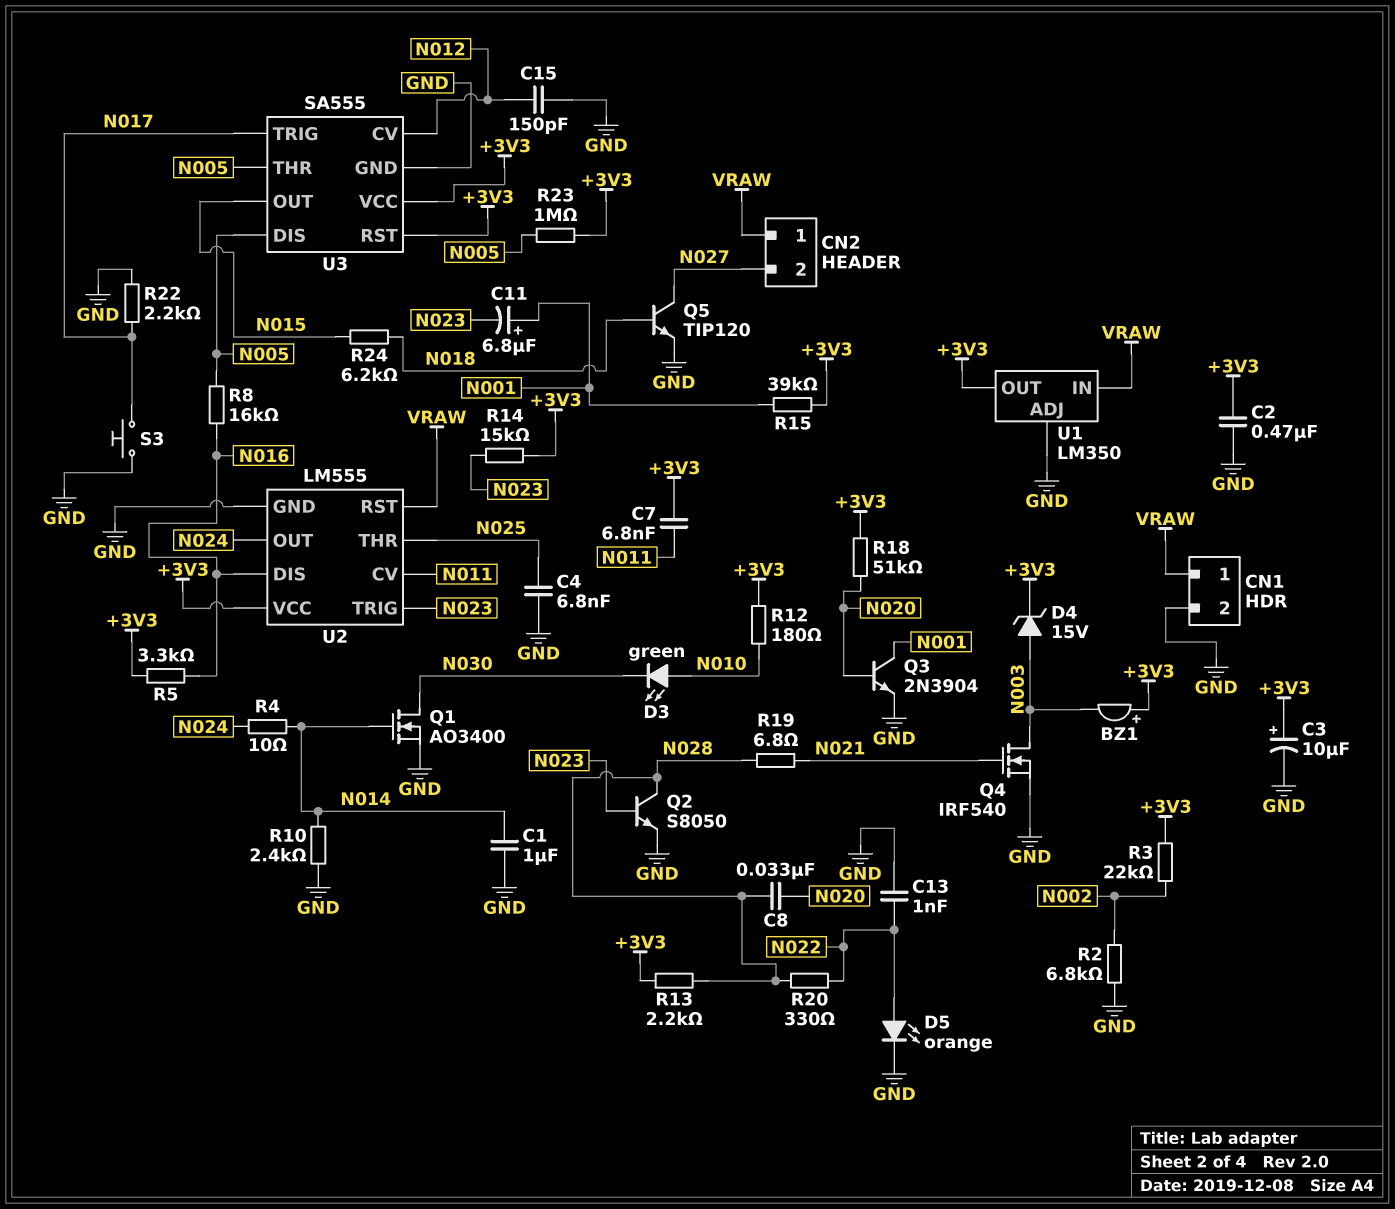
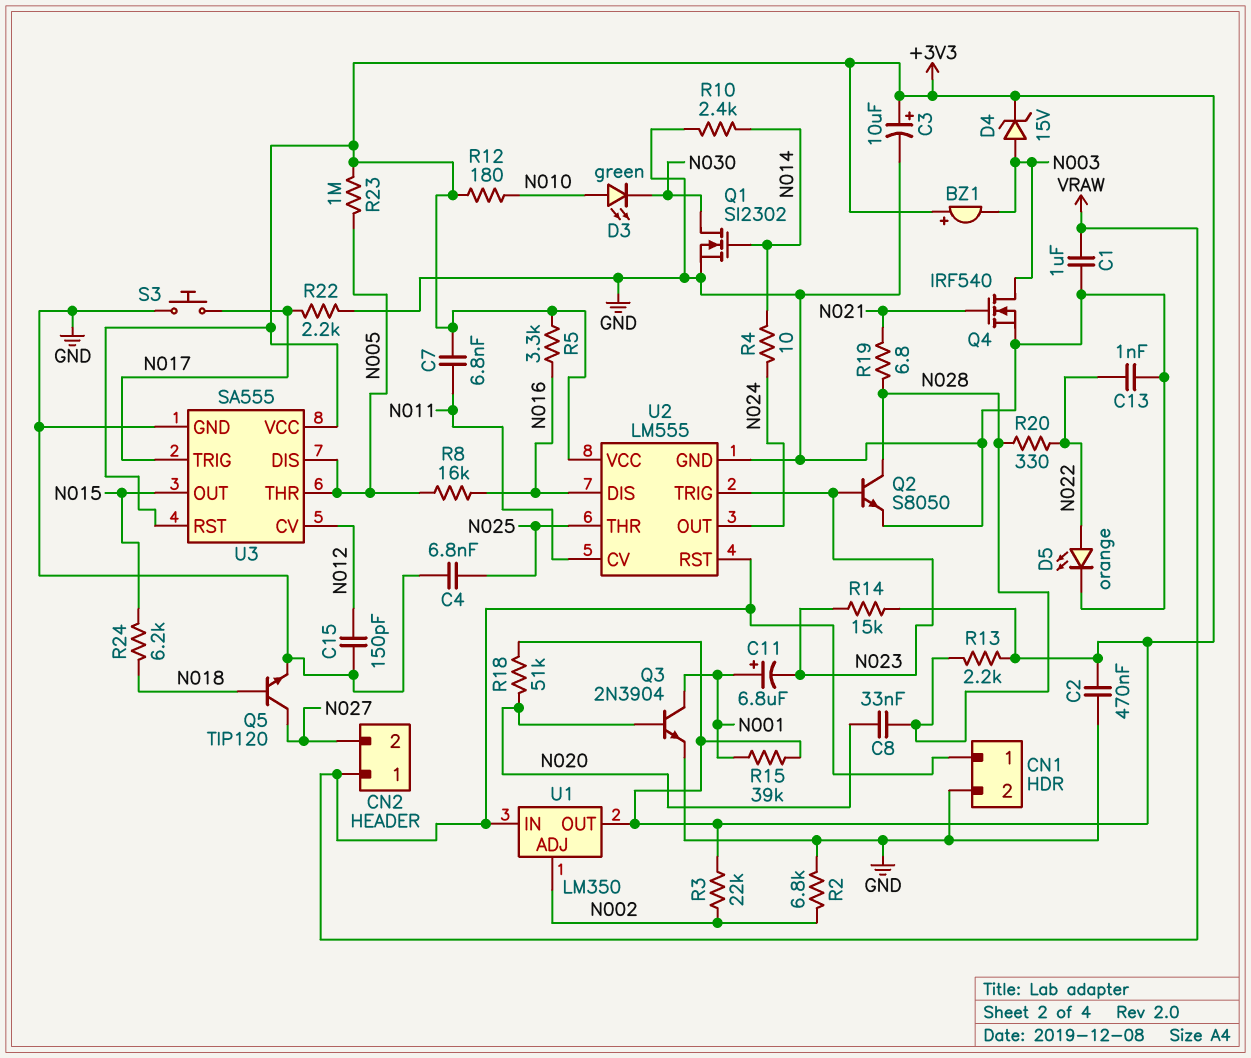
C1: 1uF (GND, N014) -> 1uF (GND, VRAW)
Q1: NMOS AO3400 (G N014, D N030, S GND) -> NMOS SI2302 (G N014, D N030, S GND)
U1 pin ADJ: GND -> N002

